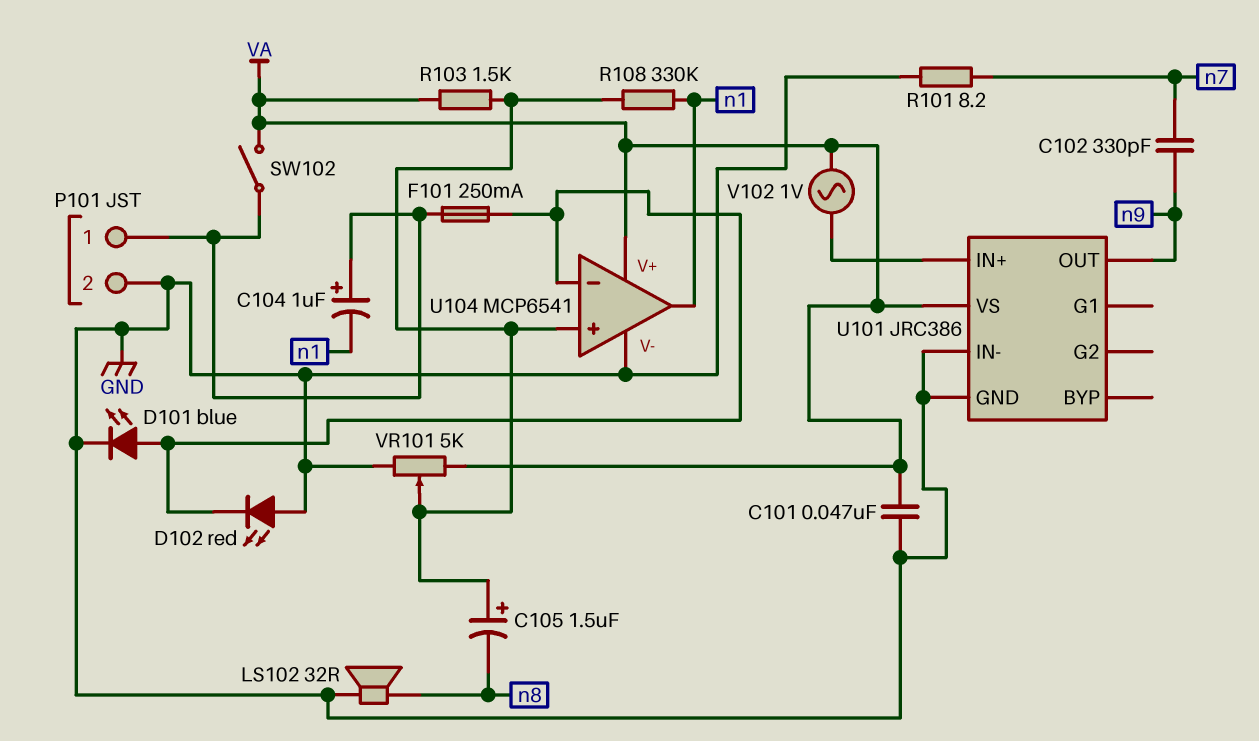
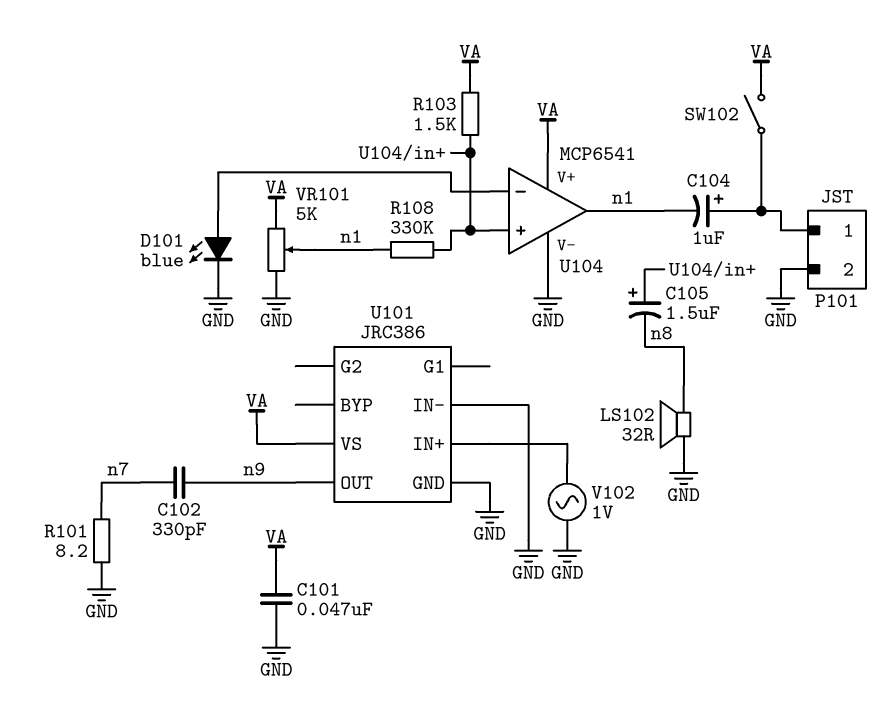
D102: LED red (A GND, K U104/in-) -> none
F101: 250mA (P101/1, U104/in-) -> none
V102: AC 1V (U101/IN+, VA) -> AC 1V (GND, U101/IN+)
VR101: 5k (GND, VA, wiper U104/in+) -> 5k (GND, VA, wiper n1)

